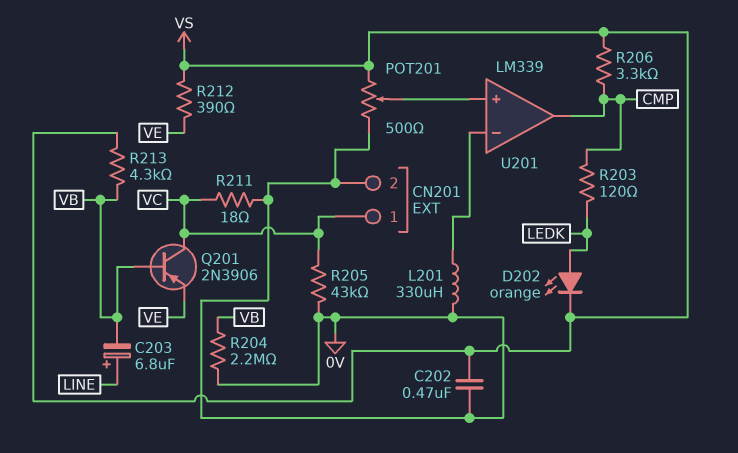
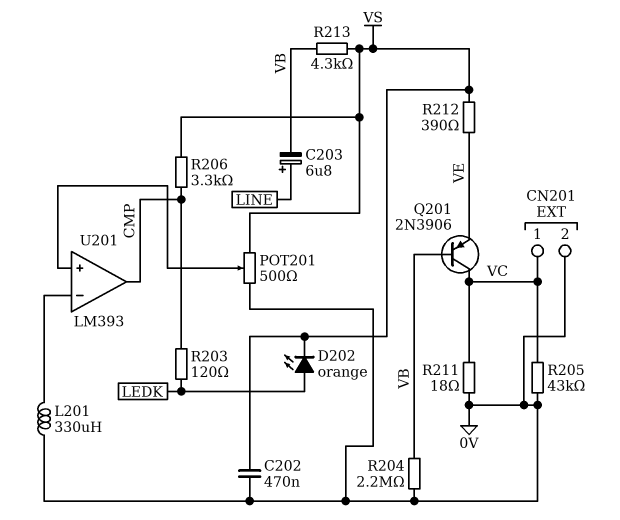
U201: LM339 -> LM393

